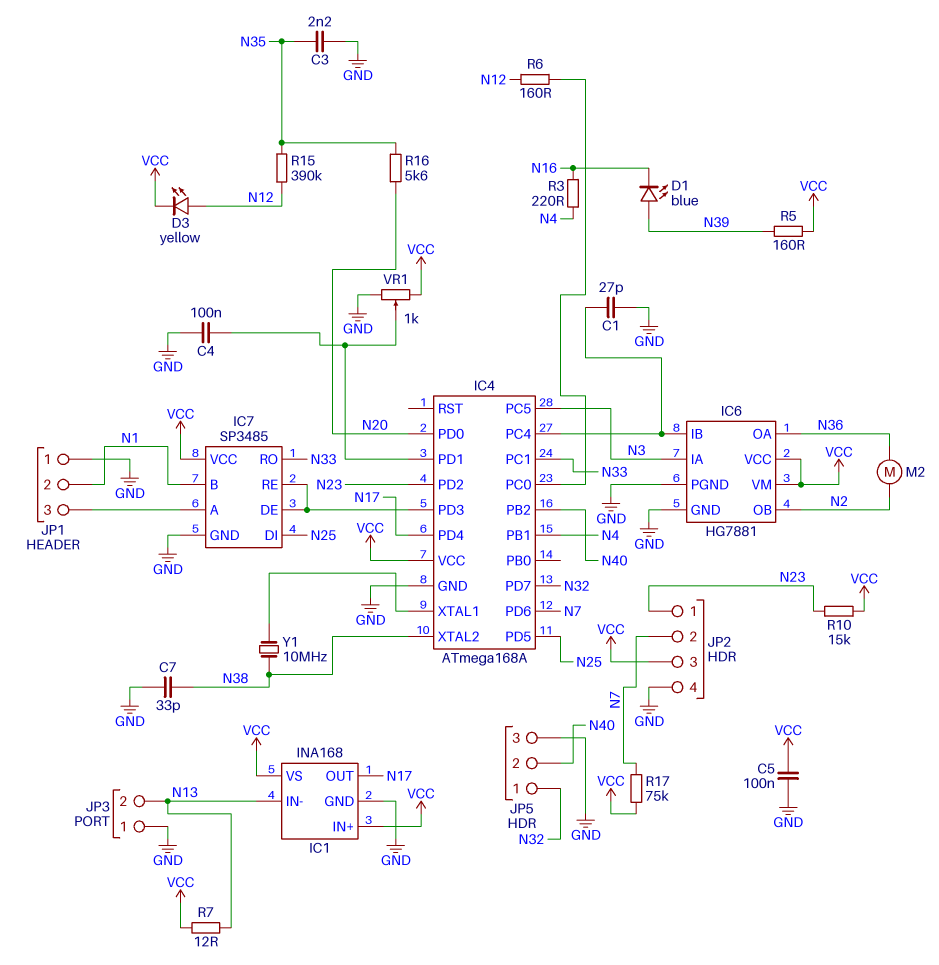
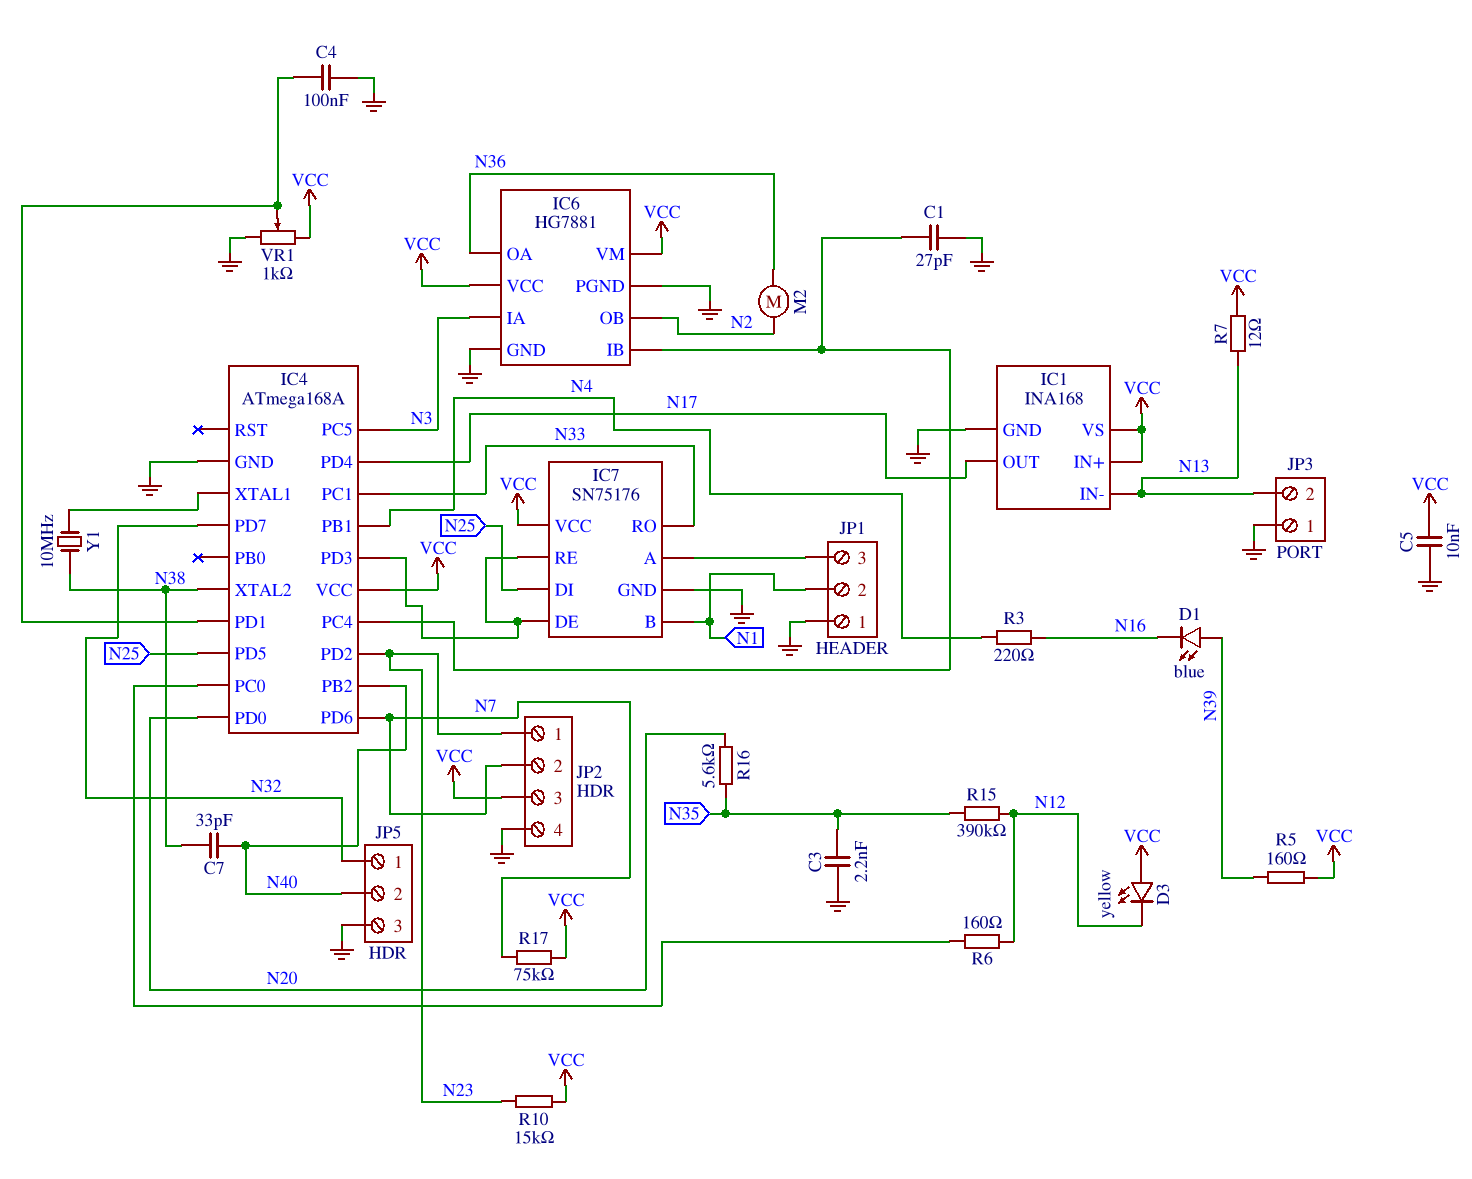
C5: 100nF (GND, VCC) -> 10nF (GND, VCC)
C7: 33pF (GND, N38) -> 33pF (N38, N40)
D3: LED yellow (A N12, K VCC) -> LED yellow (A VCC, K N12)
IC7: SP3485 -> SN75176

